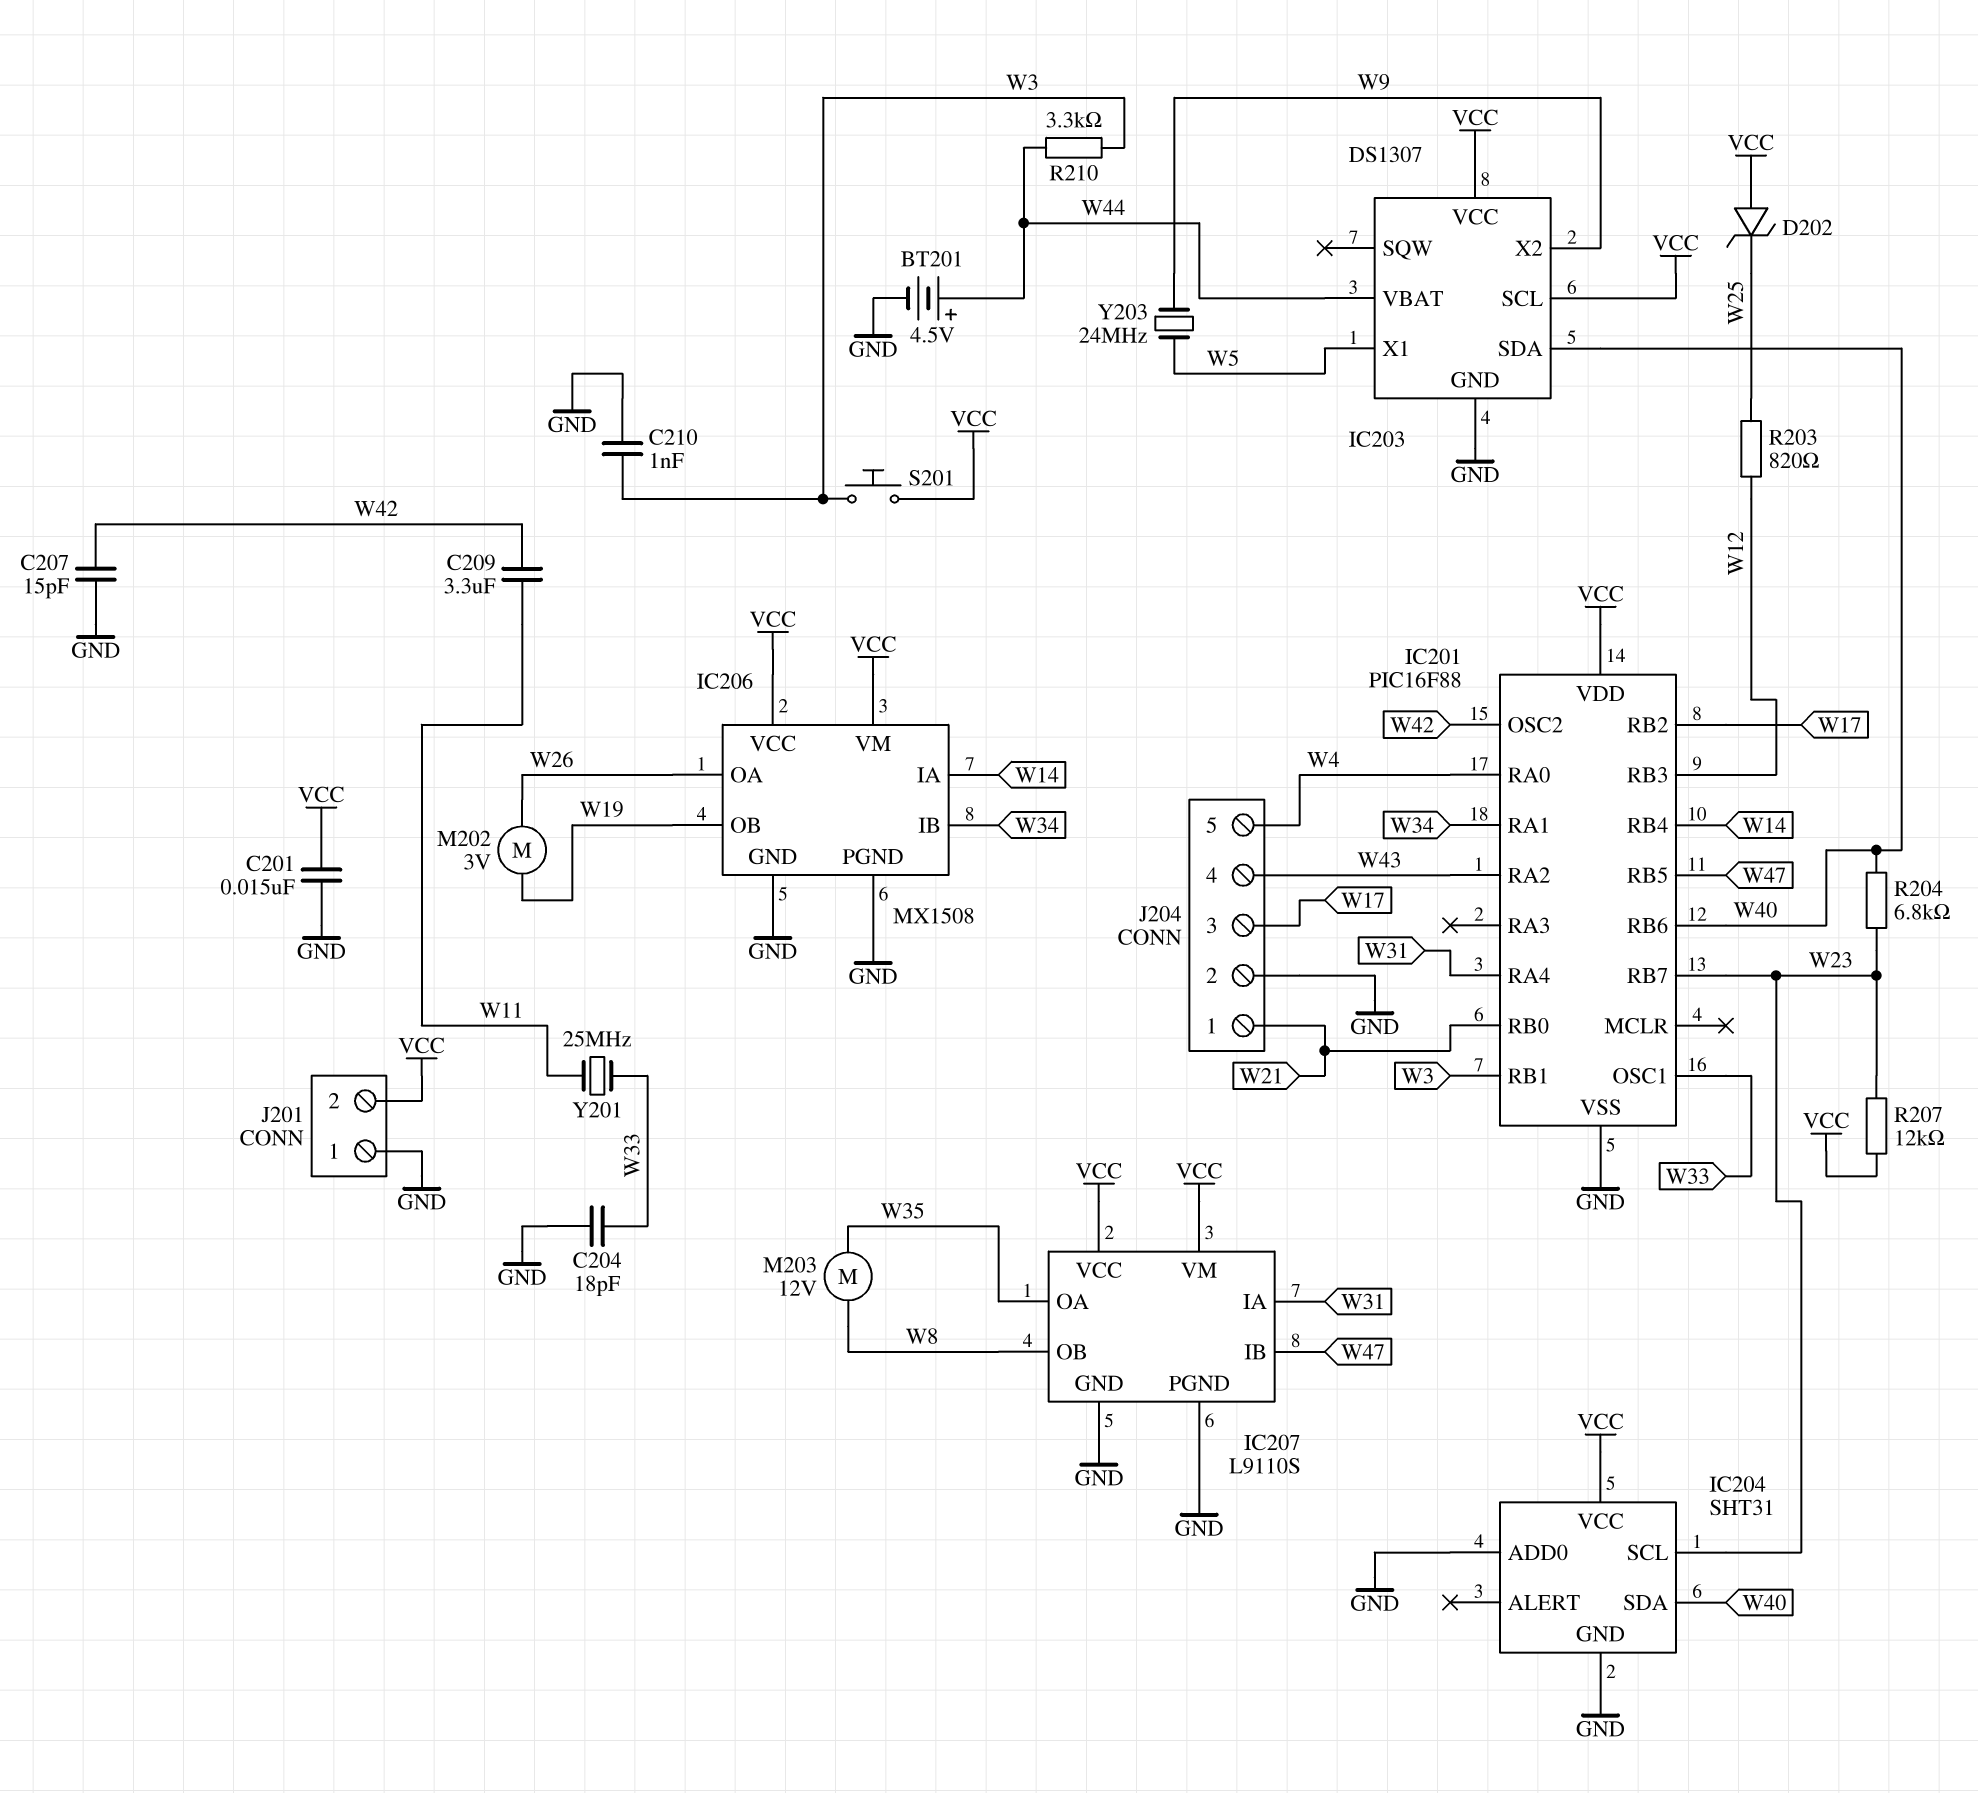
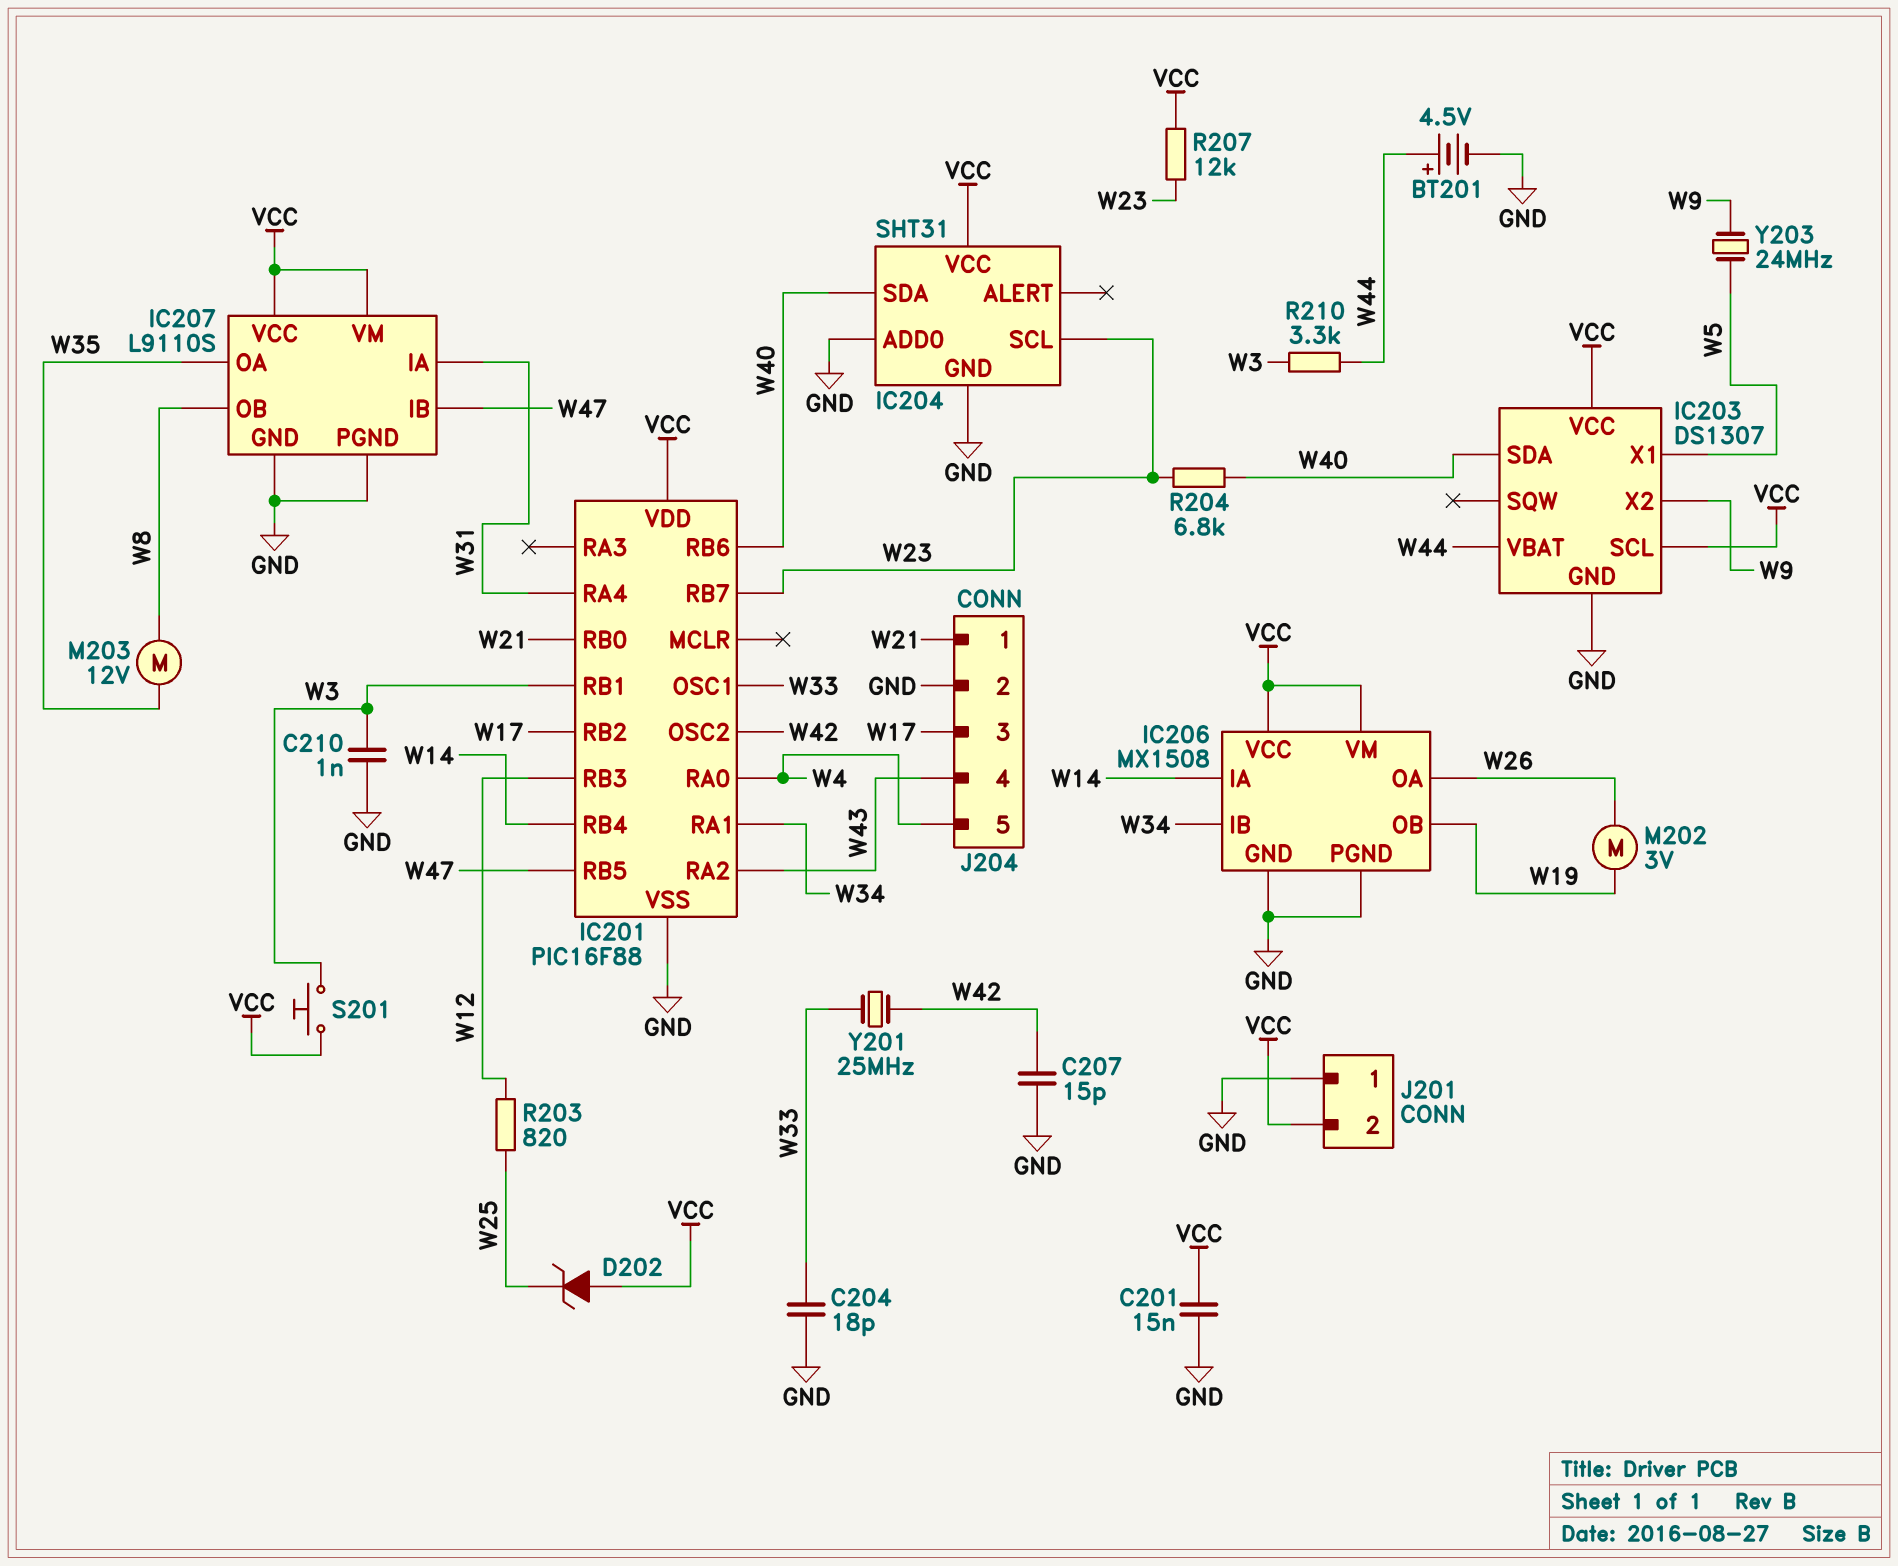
C209: 3.3uF (W11, W42) -> none
Y201: 25MHz (W11, W33) -> 25MHz (W33, W42)

